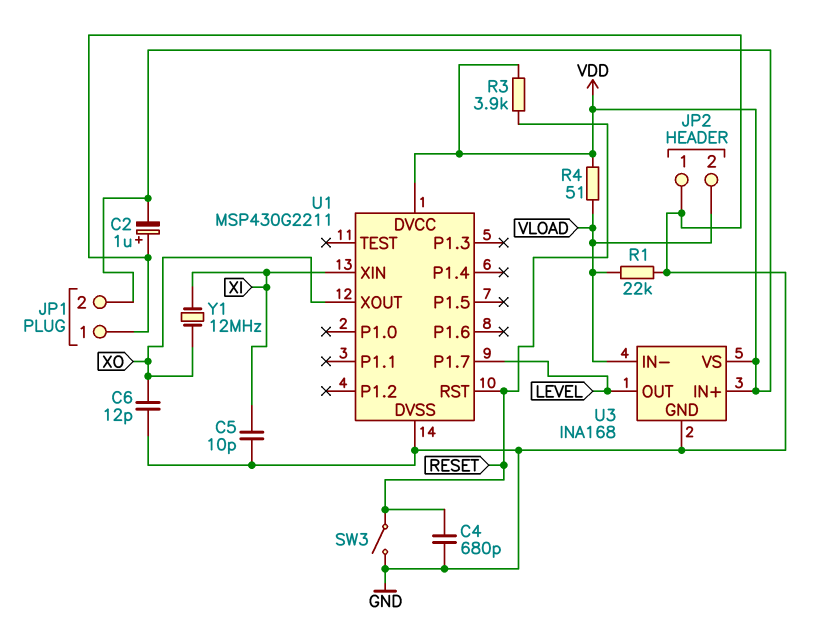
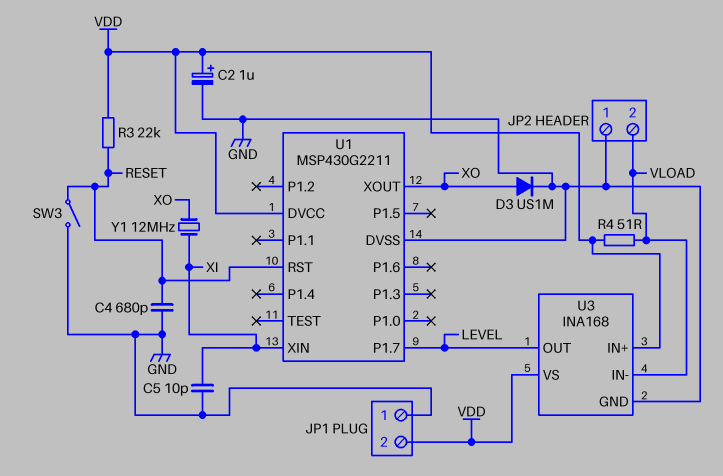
C2: 1uF (plus GND, minus VDD) -> 1uF (plus VDD, minus GND)
C6: 12pF (GND, XO) -> none
D3: none -> diode US1M (A XO, K GND)
R1: 22k (GND, VLOAD) -> none
R3: 3.9k (RESET, VDD) -> 22k (RESET, VDD)

